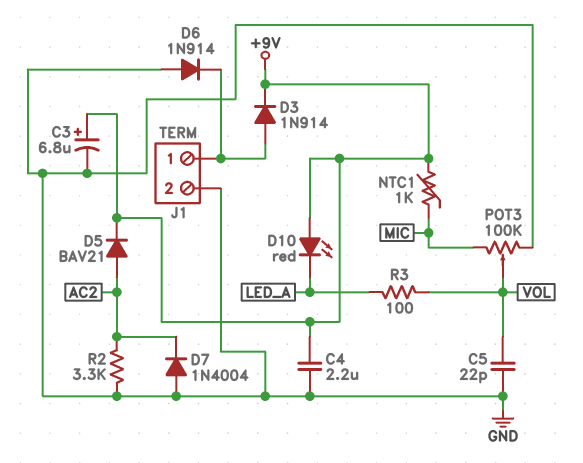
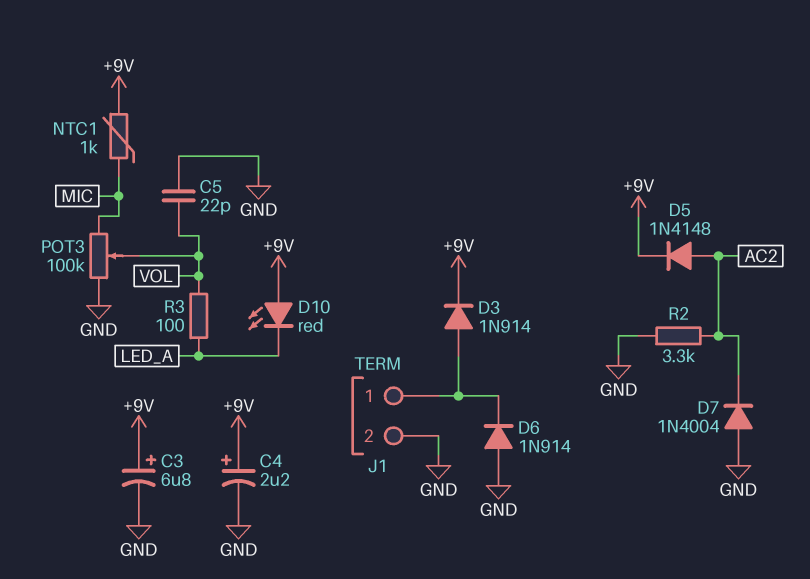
C4: 2.2uF (+9V, GND) -> 2.2uF (plus +9V, minus GND)
D5: diode BAV21 (A AC2, K +9V) -> diode 1N4148 (A AC2, K +9V)

